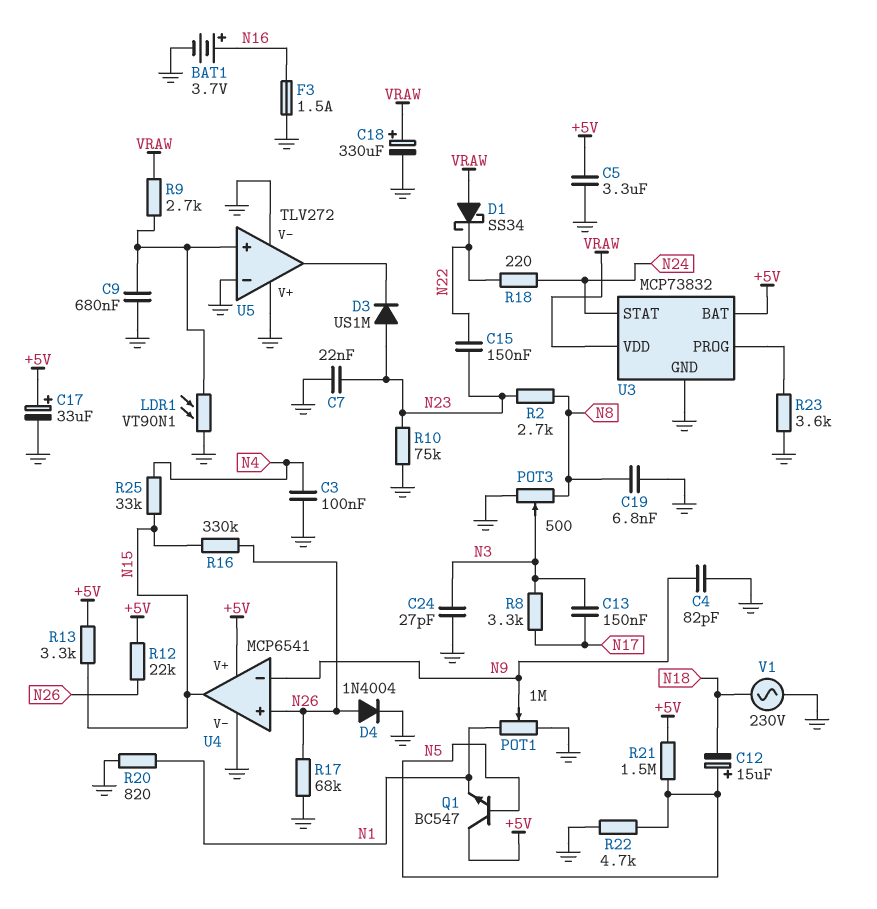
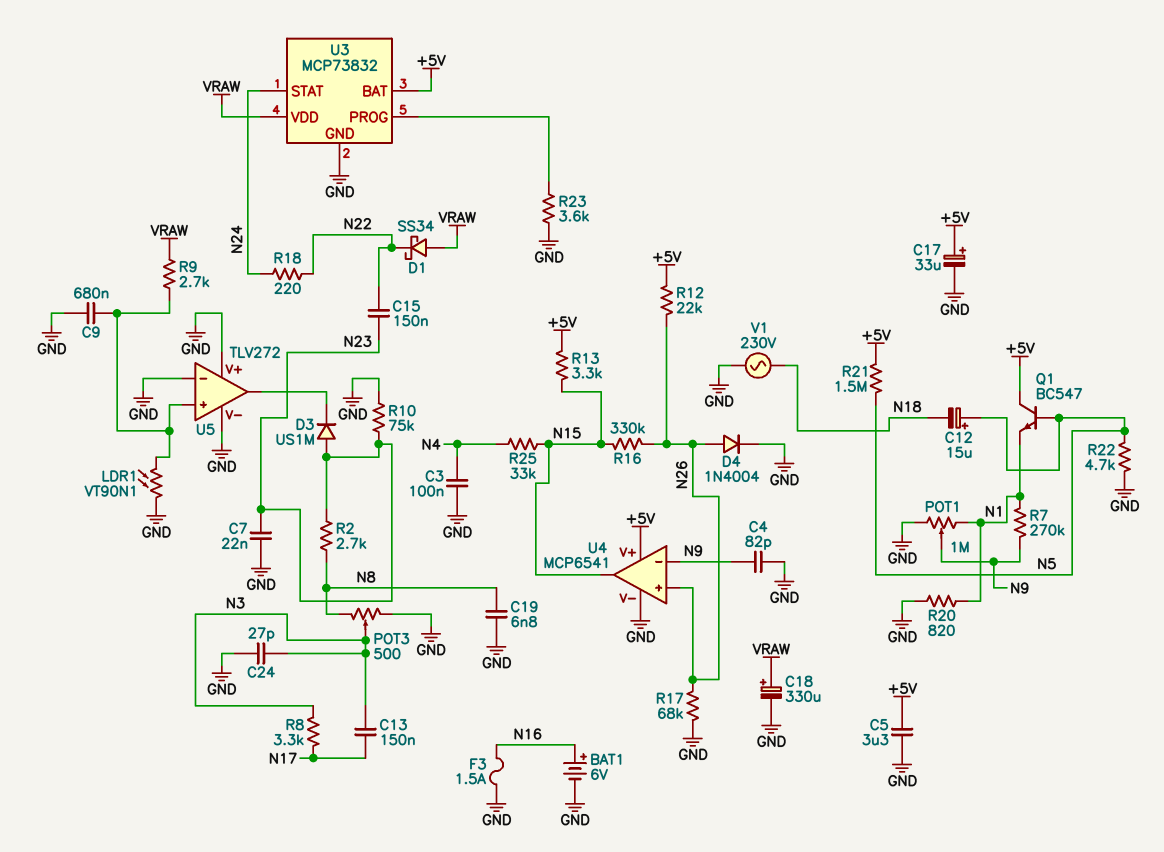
BAT1: 3.7V (plus N16, minus GND) -> 6V (plus N16, minus GND)
R7: none -> 270k (N1, N9)

